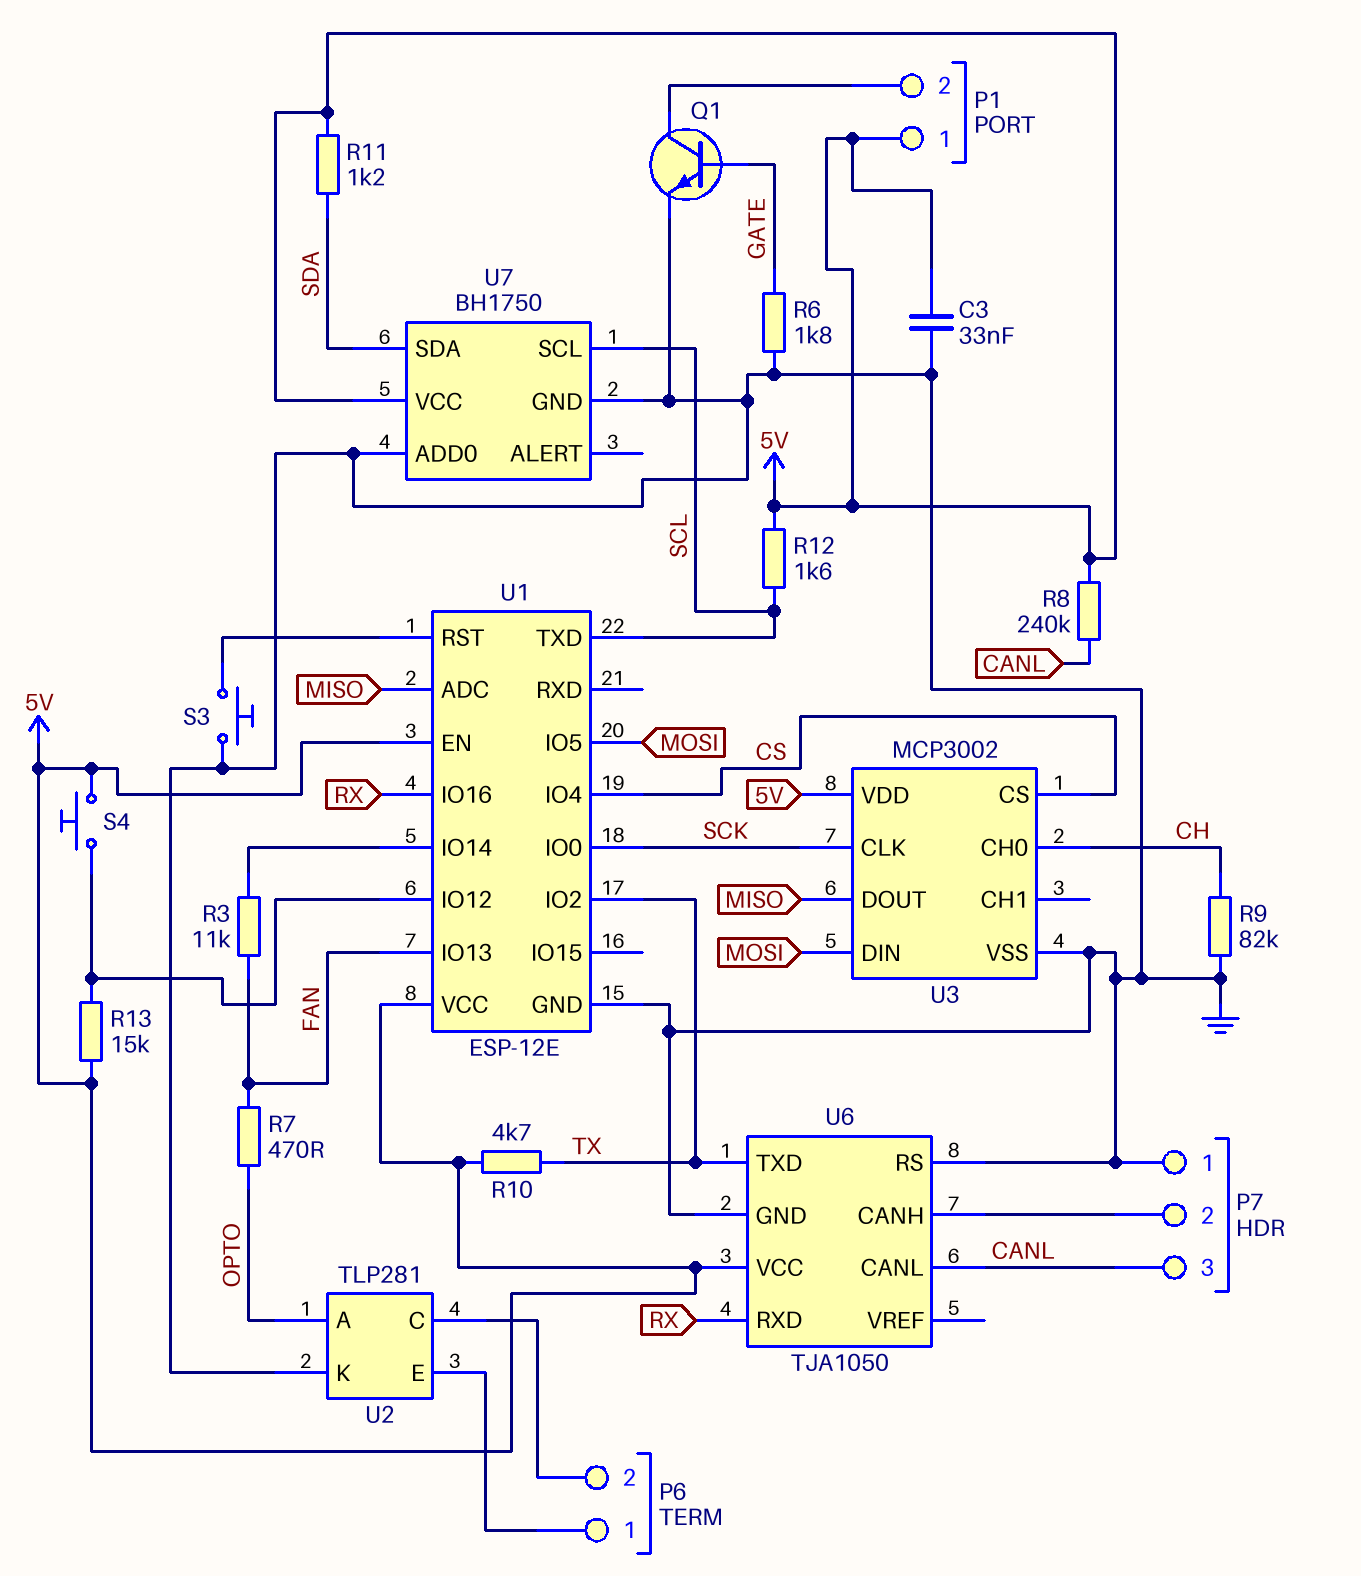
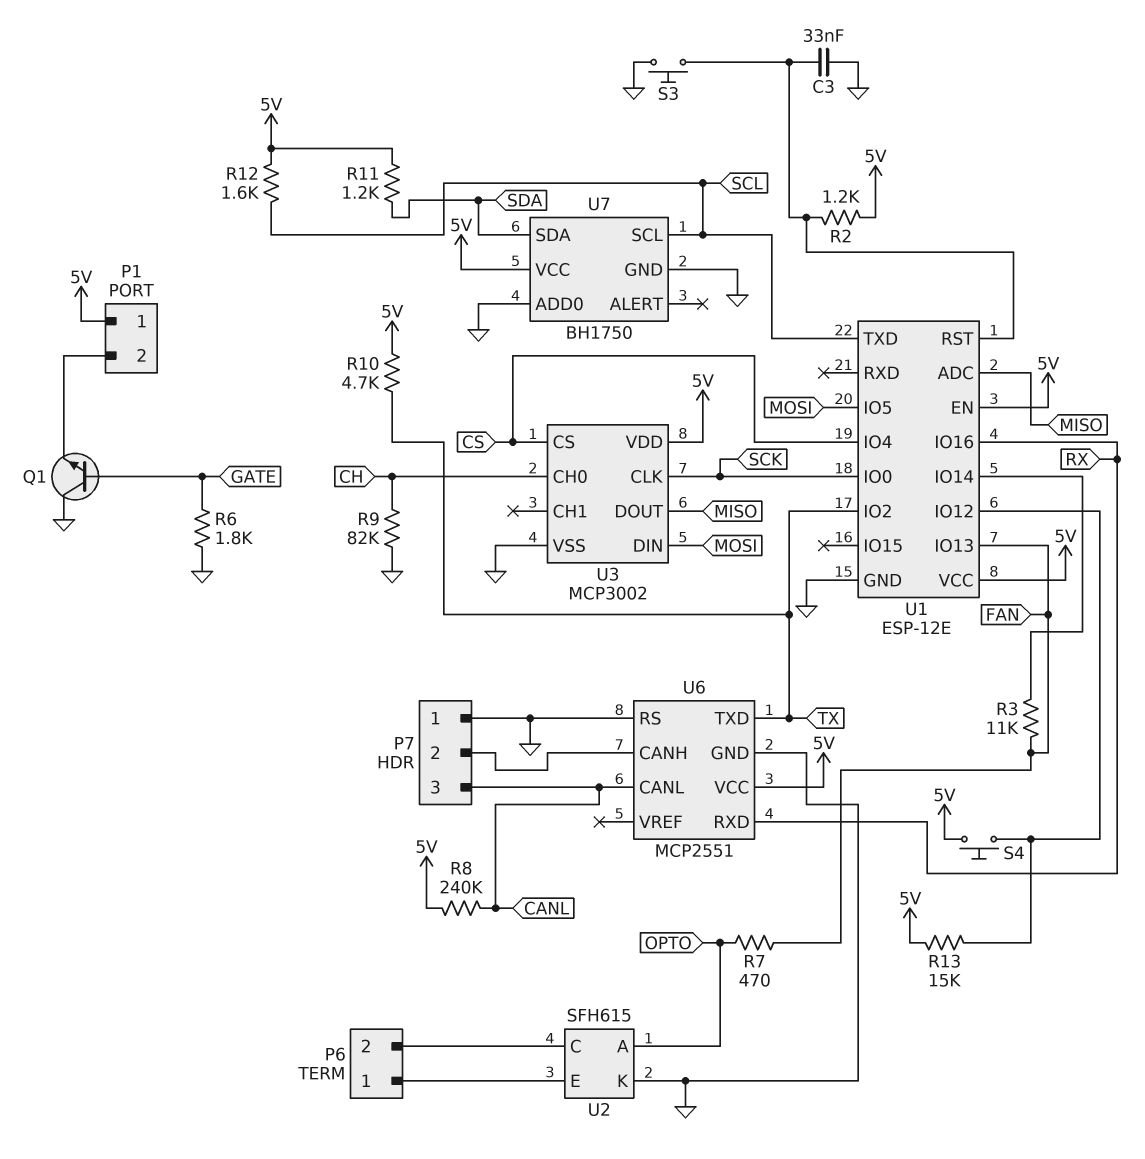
C3: 33nF (5V, GND) -> 33nF (GND, U1/RST)
Q1: NPN (B GATE, C P1/2, E GND) -> NPN (B GATE, C GND, E P1/2)
R2: none -> 1.2k (5V, U1/RST)
U2: TLP281 -> SFH615
U6: TJA1050 -> MCP2551

